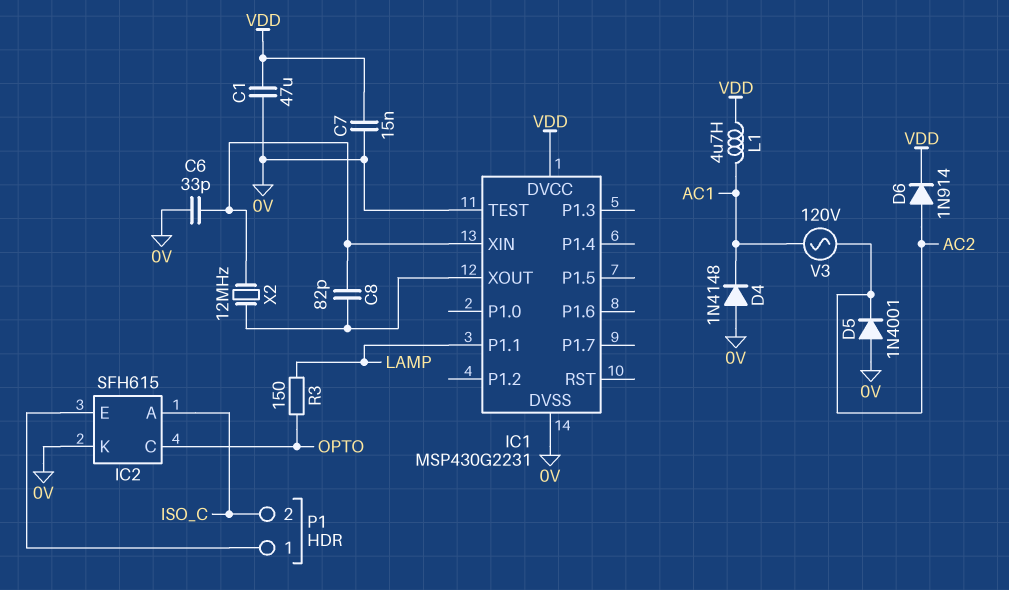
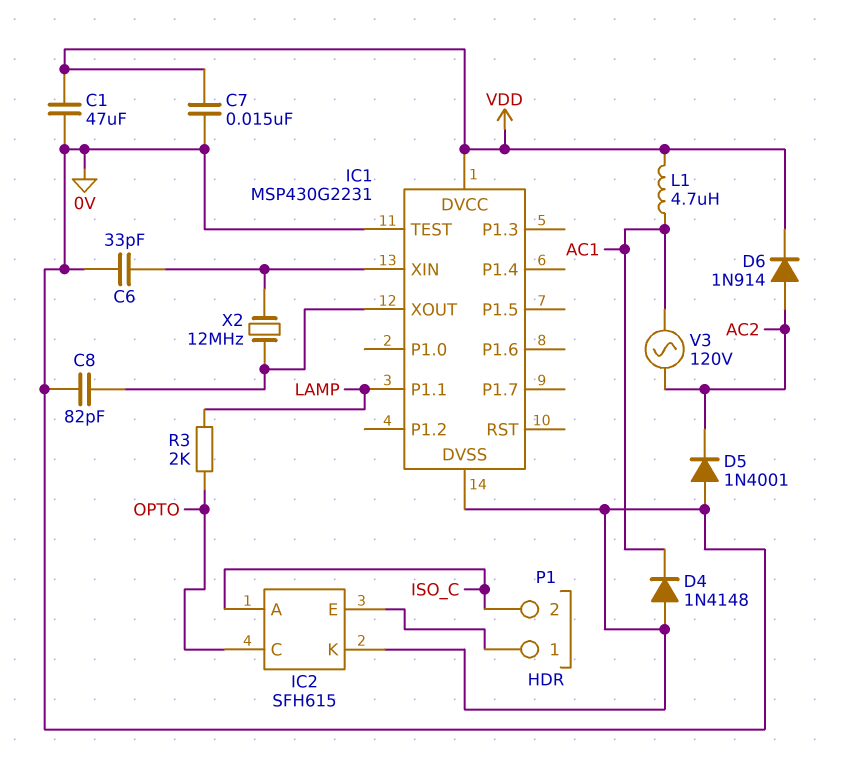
C8: 82pF (IC1/XIN, IC1/XOUT) -> 82pF (0V, IC1/XOUT)
R3: 150 (LAMP, OPTO) -> 2k (LAMP, OPTO)

